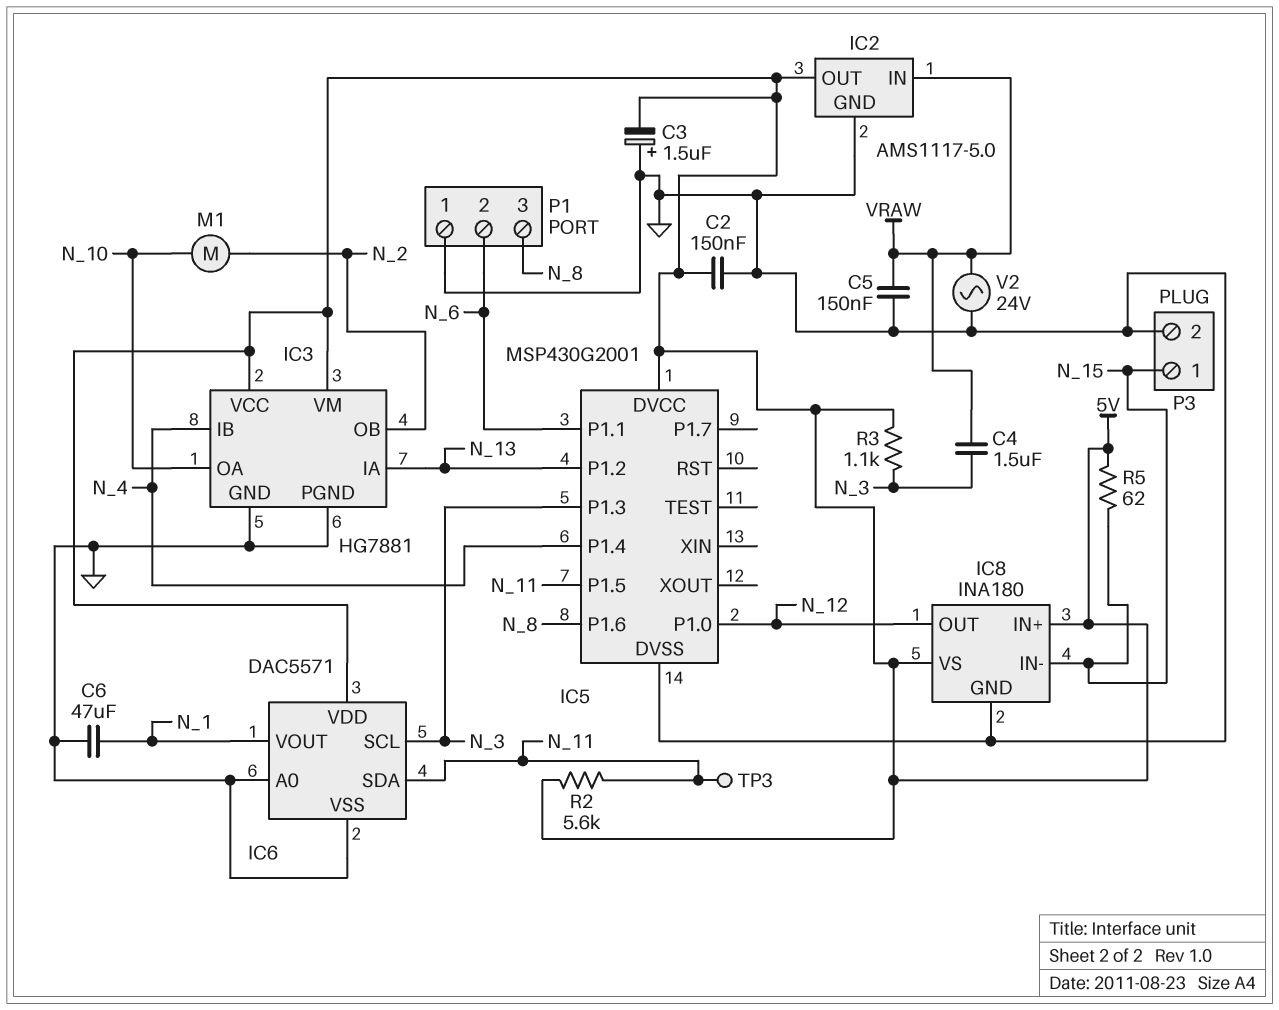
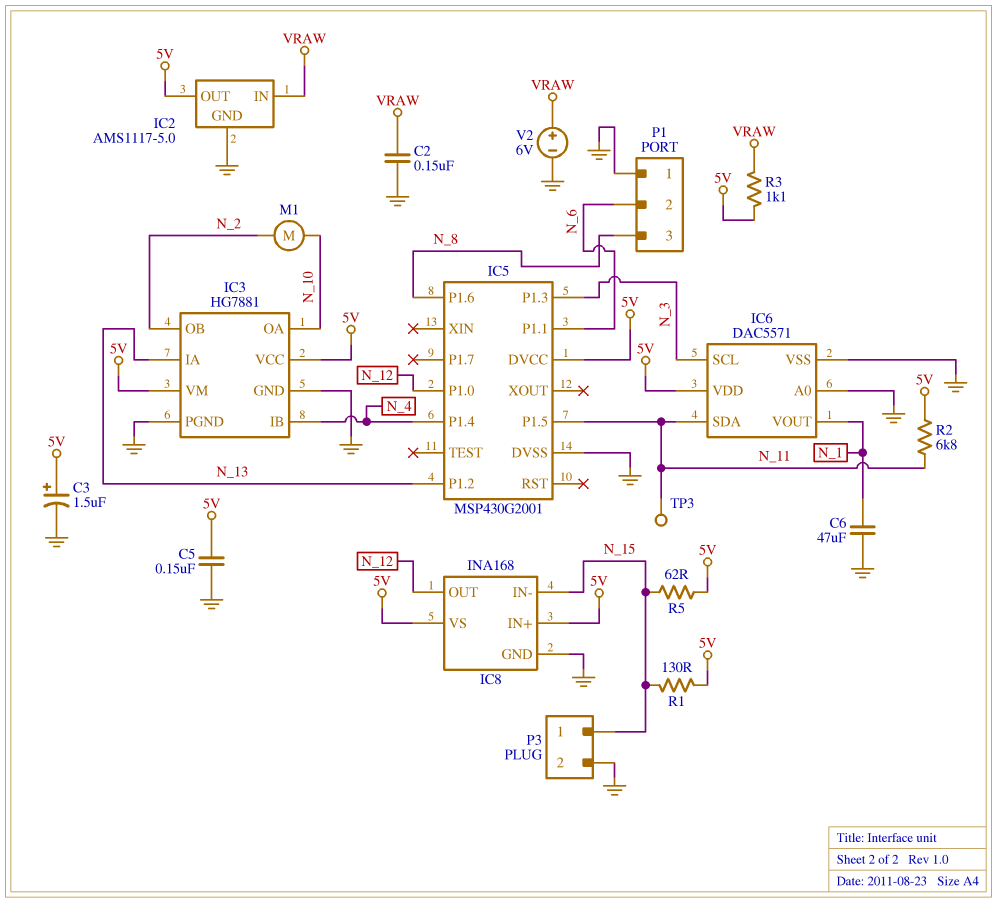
C2: 150nF (5V, GND) -> 150nF (GND, VRAW)
C3: 1.5uF (plus GND, minus 5V) -> 1.5uF (plus 5V, minus GND)
C4: 1.5uF (N_3, VRAW) -> none
C5: 150nF (GND, VRAW) -> 150nF (5V, GND)
IC8: INA180 -> INA168
R1: none -> 130 (5V, N_15)
R2: 5.6k (5V, N_11) -> 6.8k (5V, N_11)
R3: 1.1k (5V, N_3) -> 1.1k (5V, VRAW)
V2: AC 24V (GND, VRAW) -> 6V (plus VRAW, minus GND)

